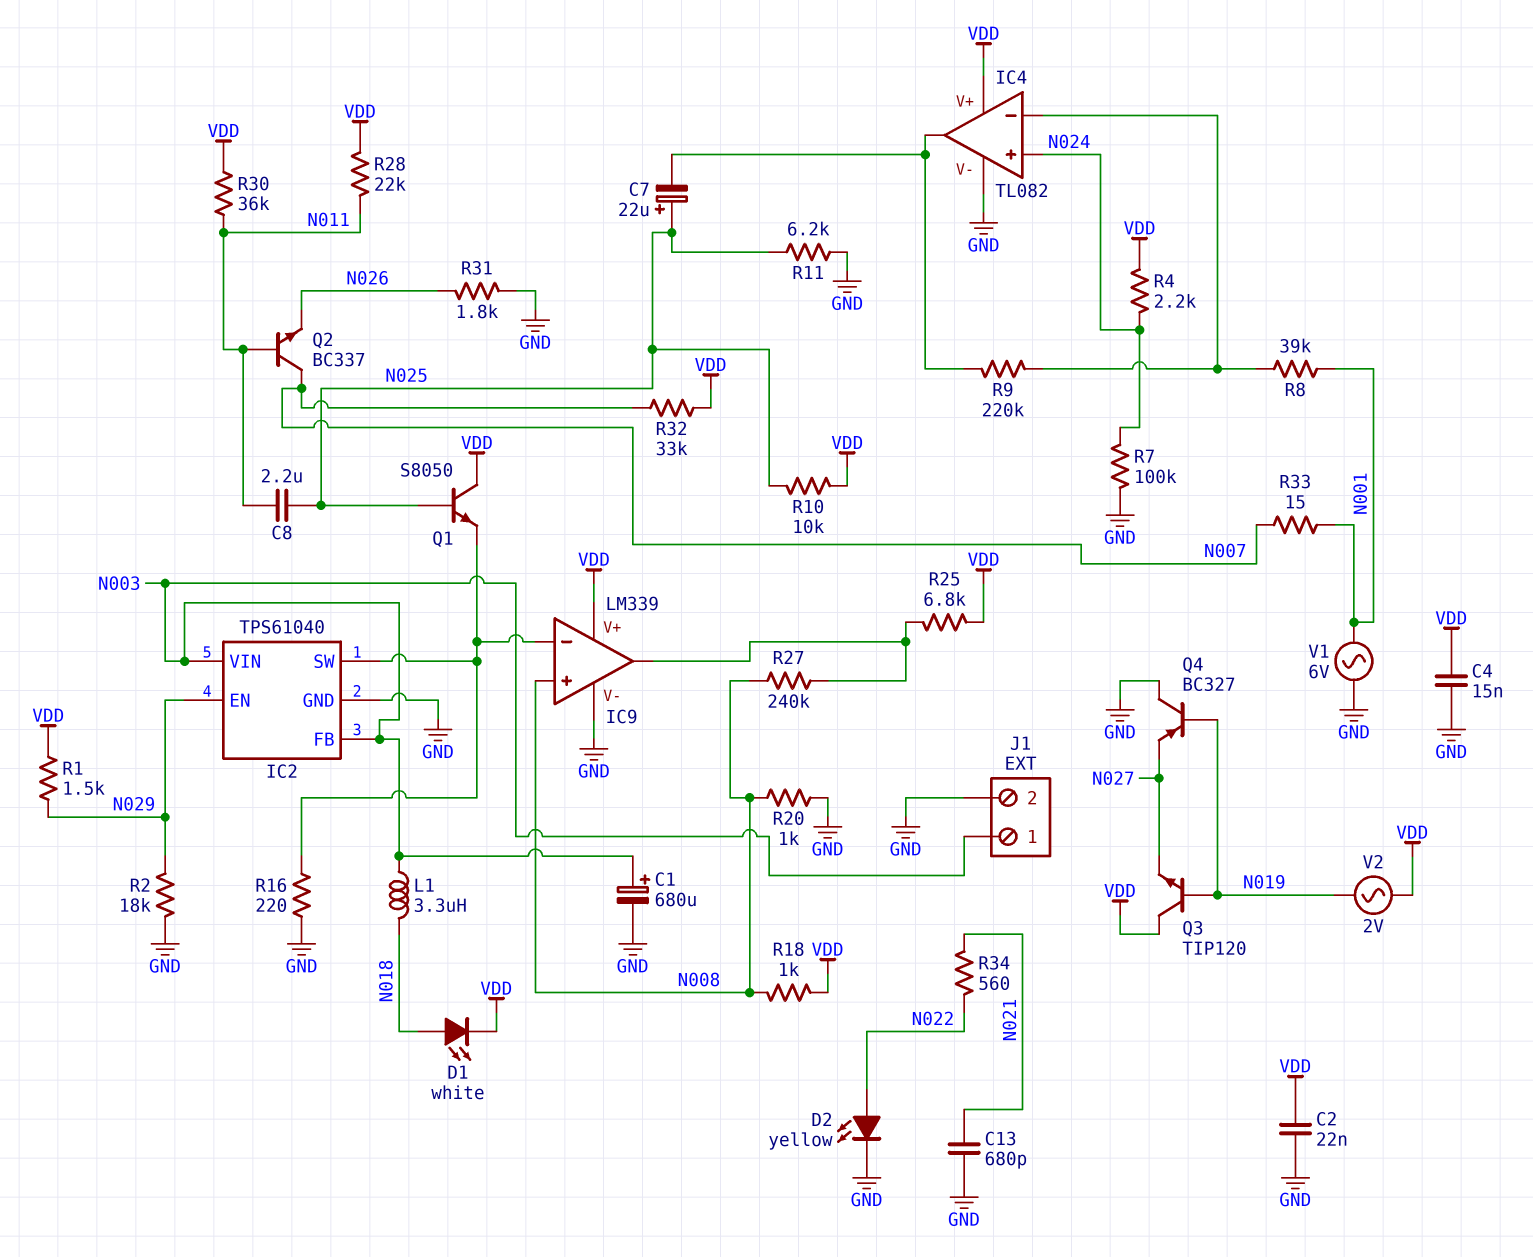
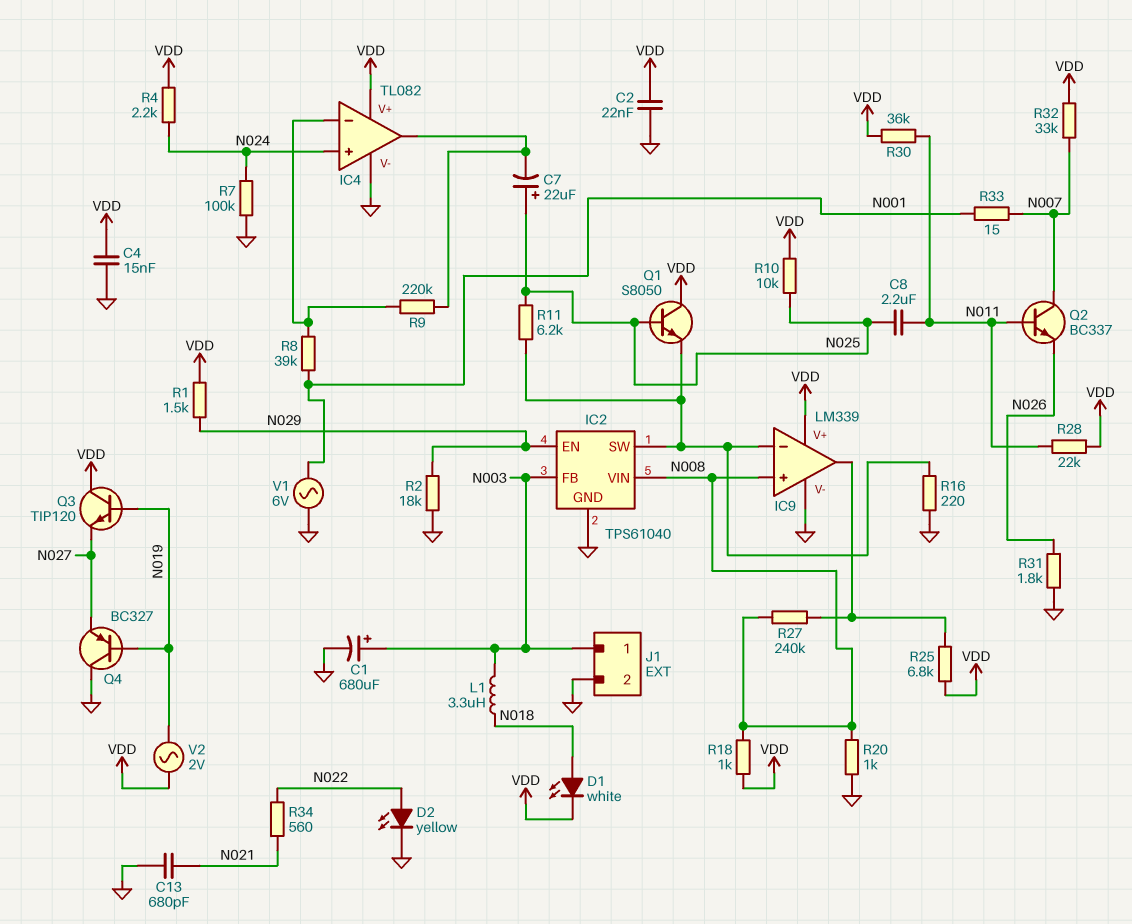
IC2 pin VIN: N003 -> N008
R11: 6.2k (GND, N025) -> 6.2k (IC2/SW, N025)

